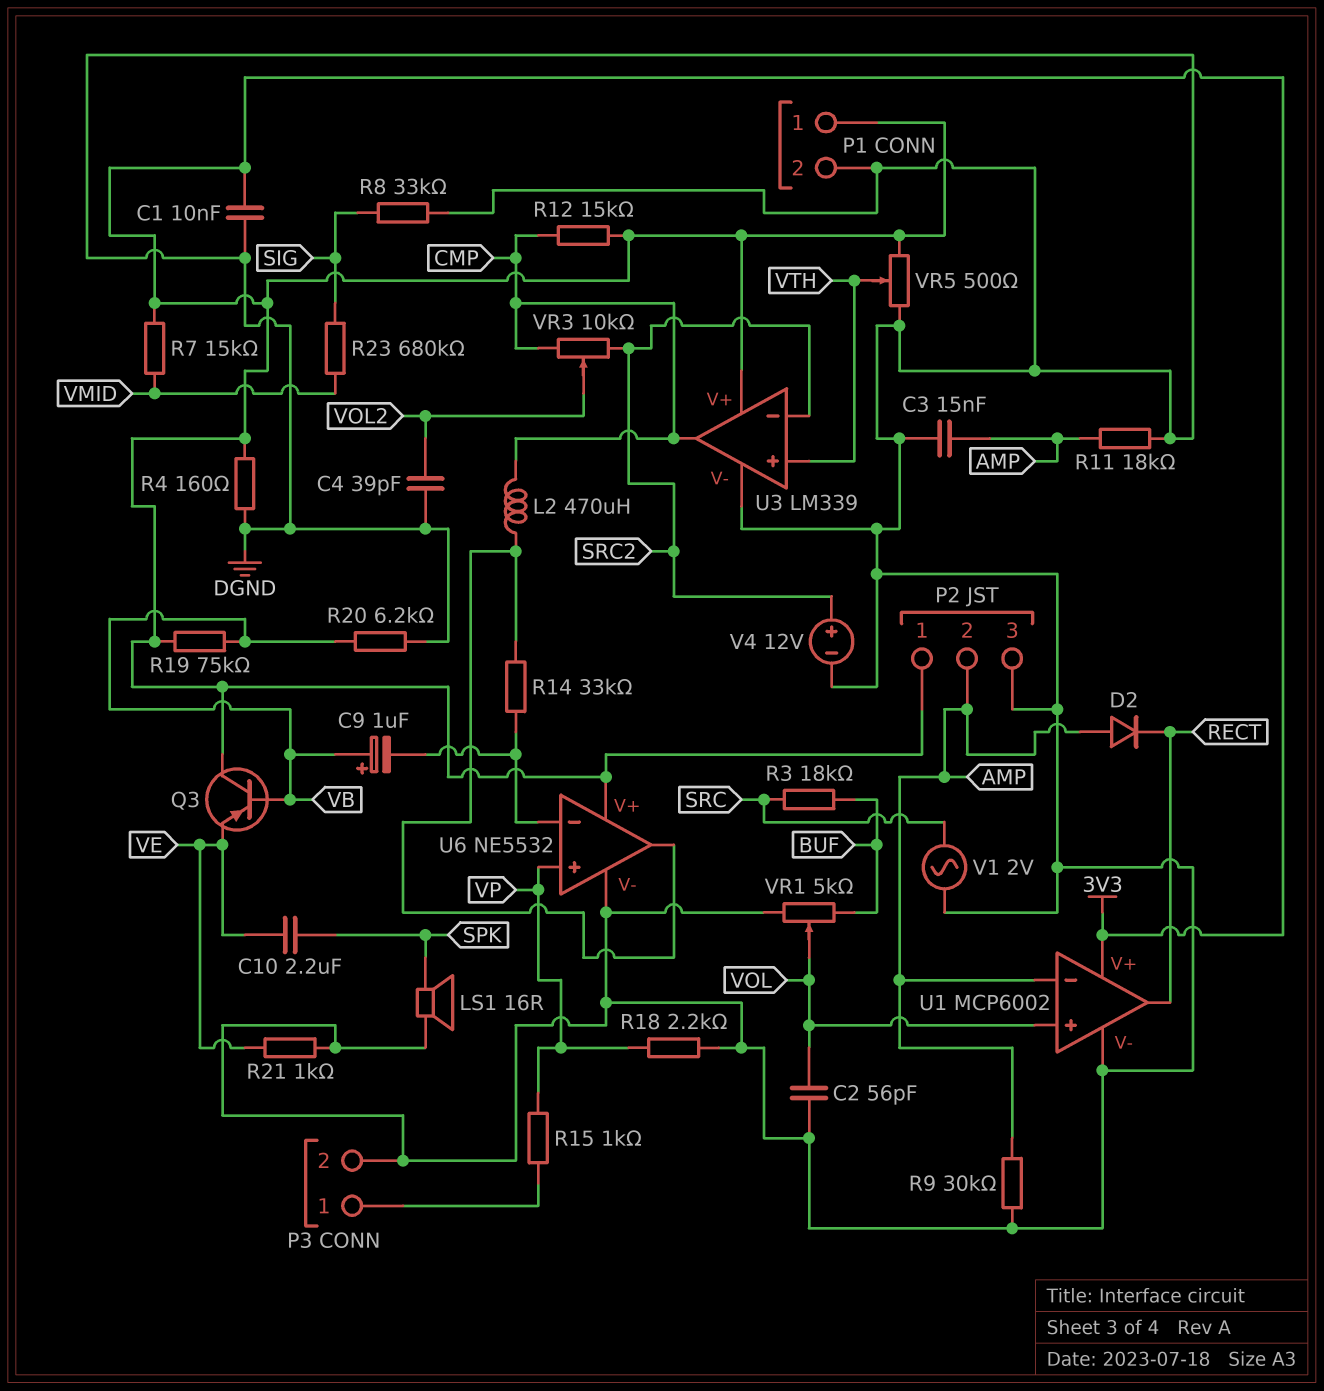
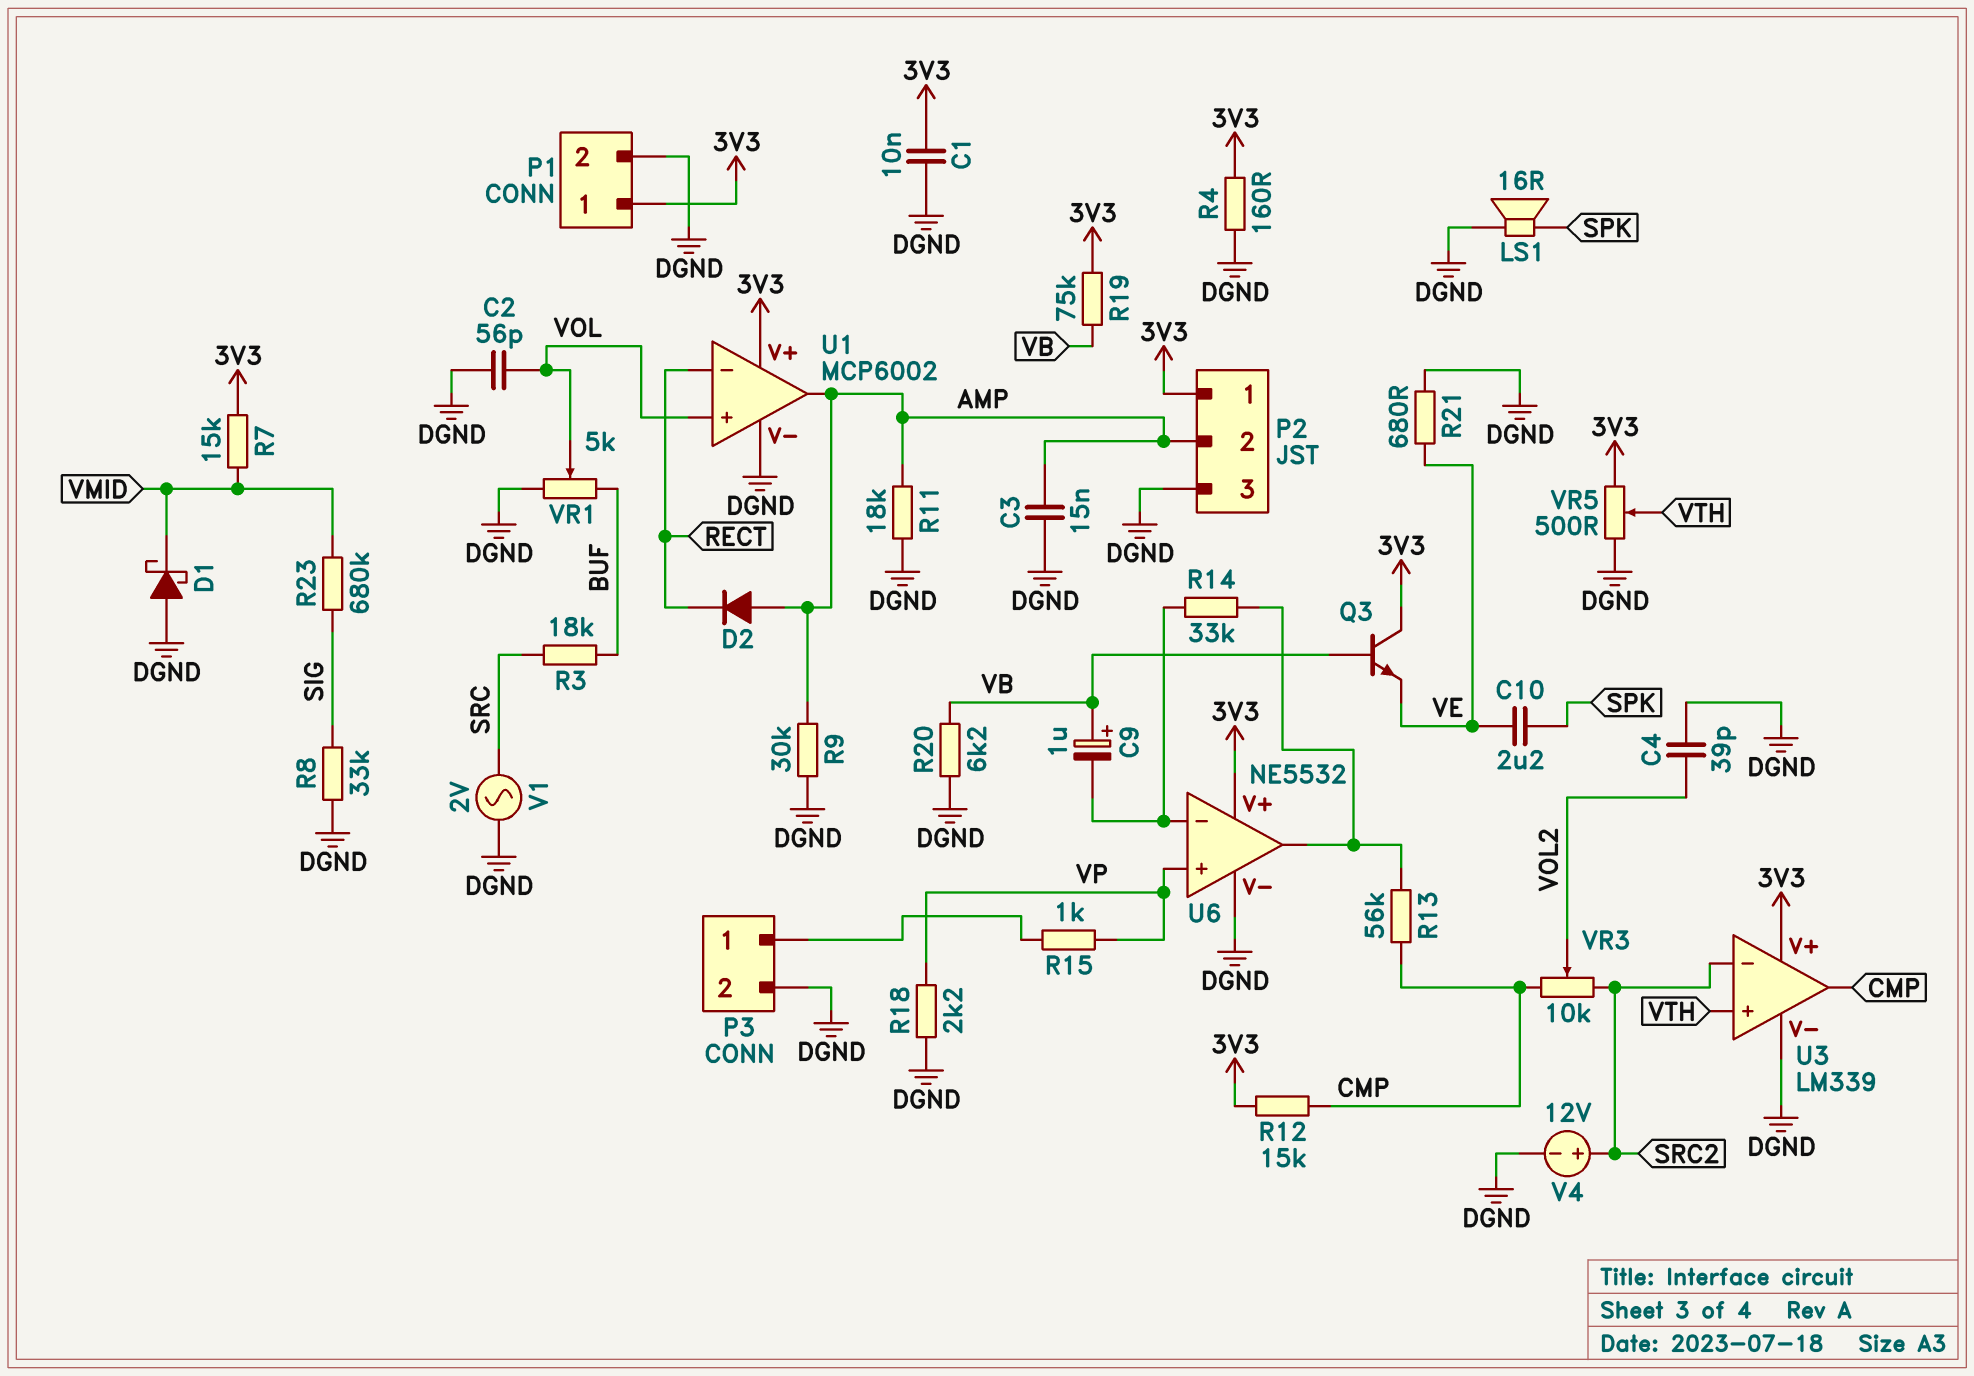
D1: none -> schottky (A DGND, K VMID)
L2: 470uH (CMP, U6/out) -> none
Q3: PNP (B VB, C 3V3, E VE) -> NPN (B VB, C 3V3, E VE)
R13: none -> 56k (CMP, U6/out)
R21: 1k (DGND, VE) -> 680 (DGND, VE)
U1 pin in-: AMP -> RECT
U1 pin out: RECT -> AMP

